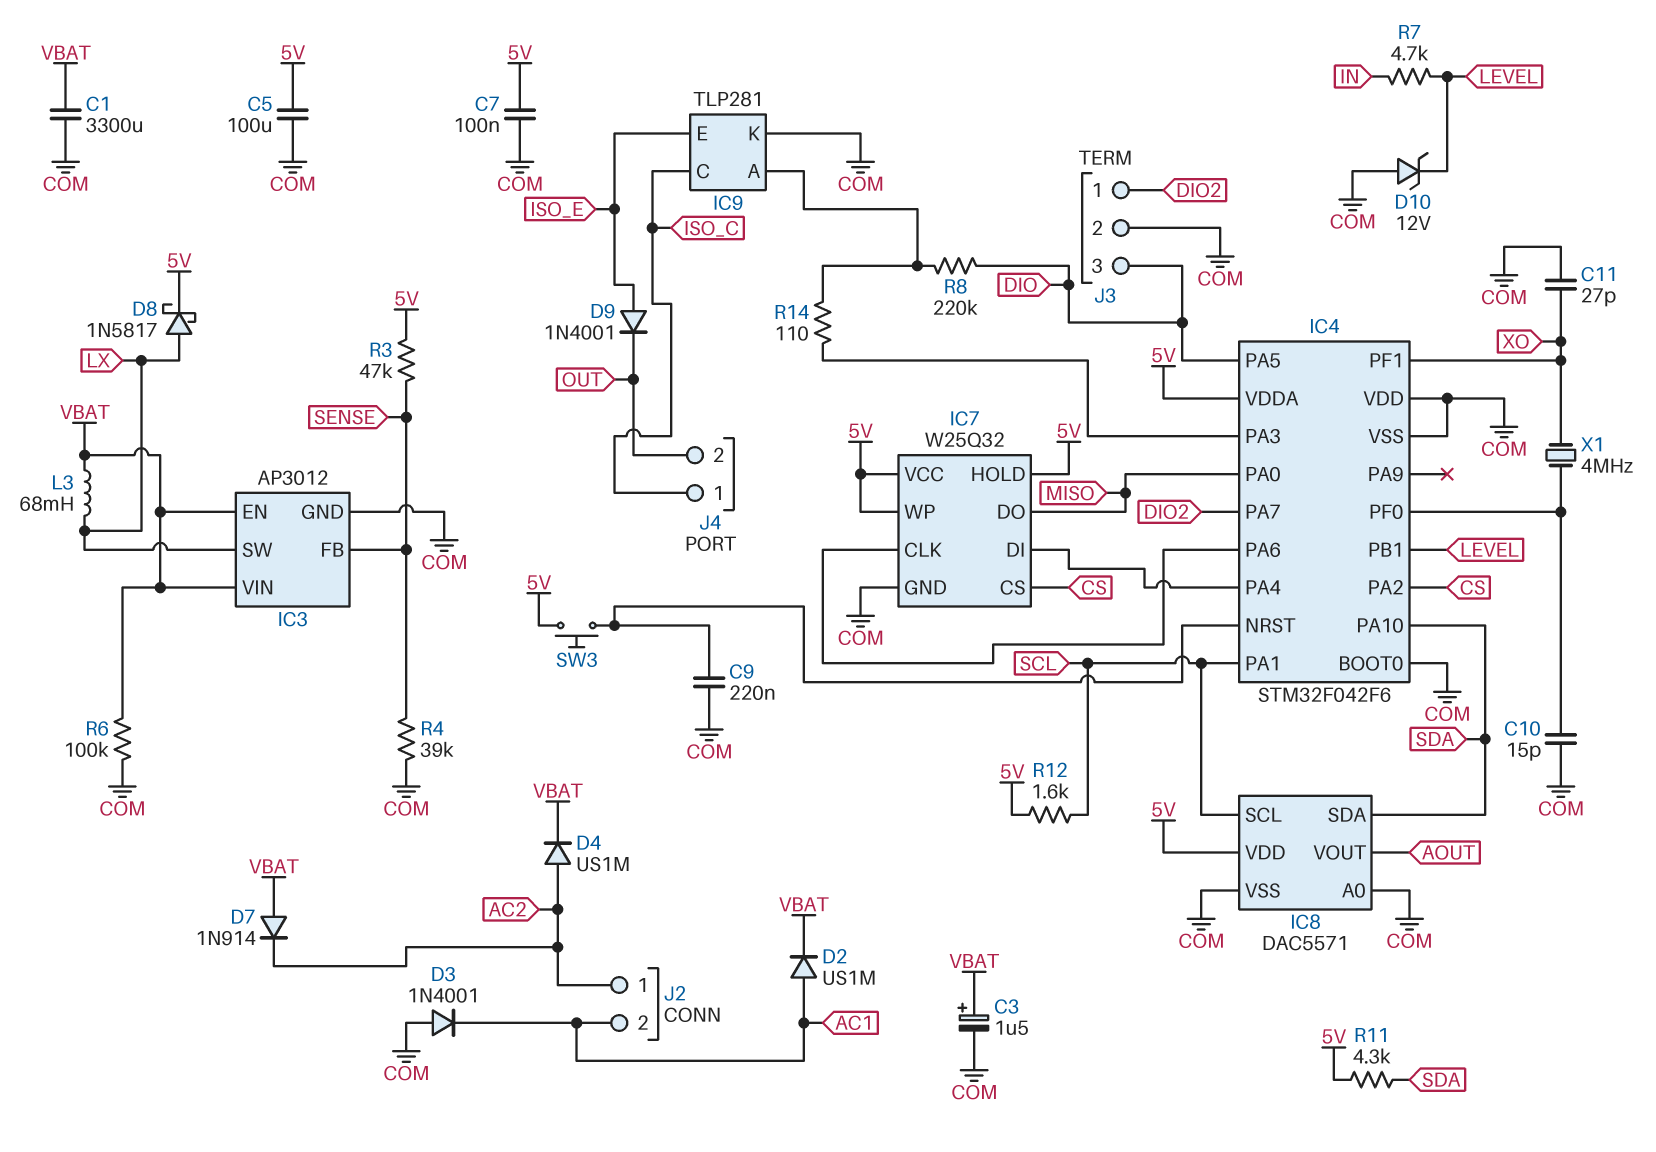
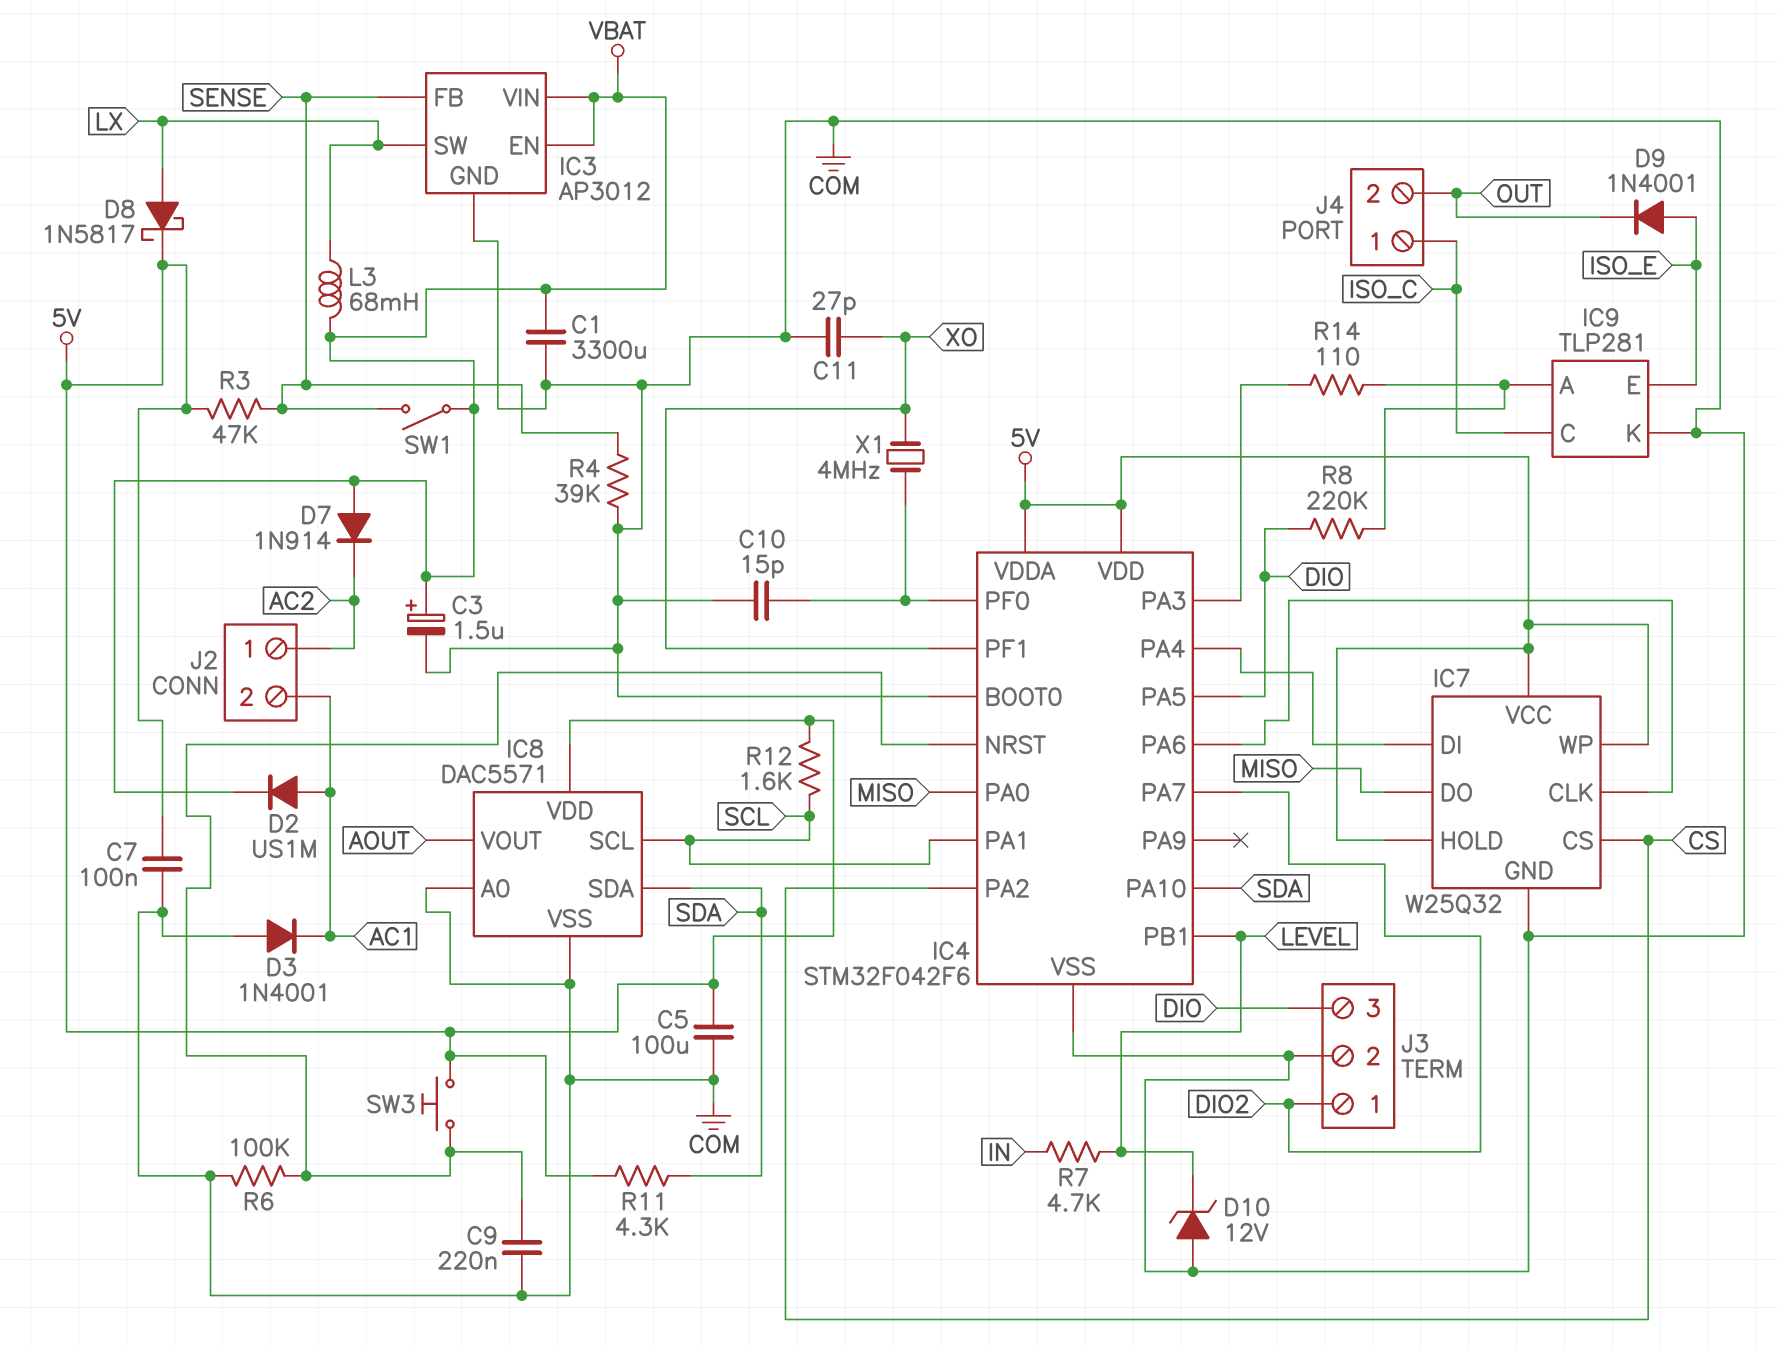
D4: diode US1M (A AC2, K VBAT) -> none
IC4 pin VDD: COM -> 5V
R6: 100k (COM, VBAT) -> 100k (COM, IC4/NRST)
SW1: none -> switch (SENSE, VBAT)

